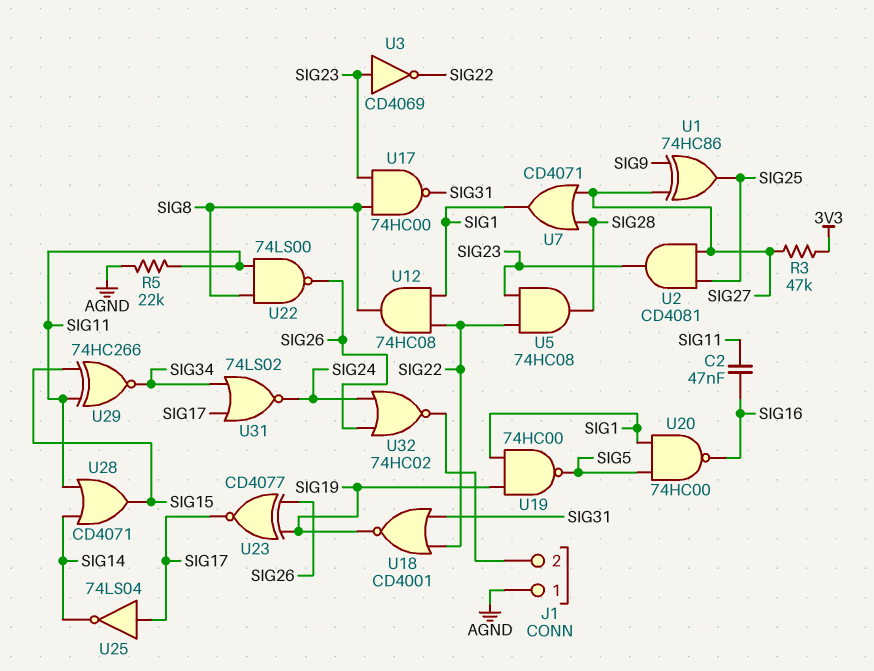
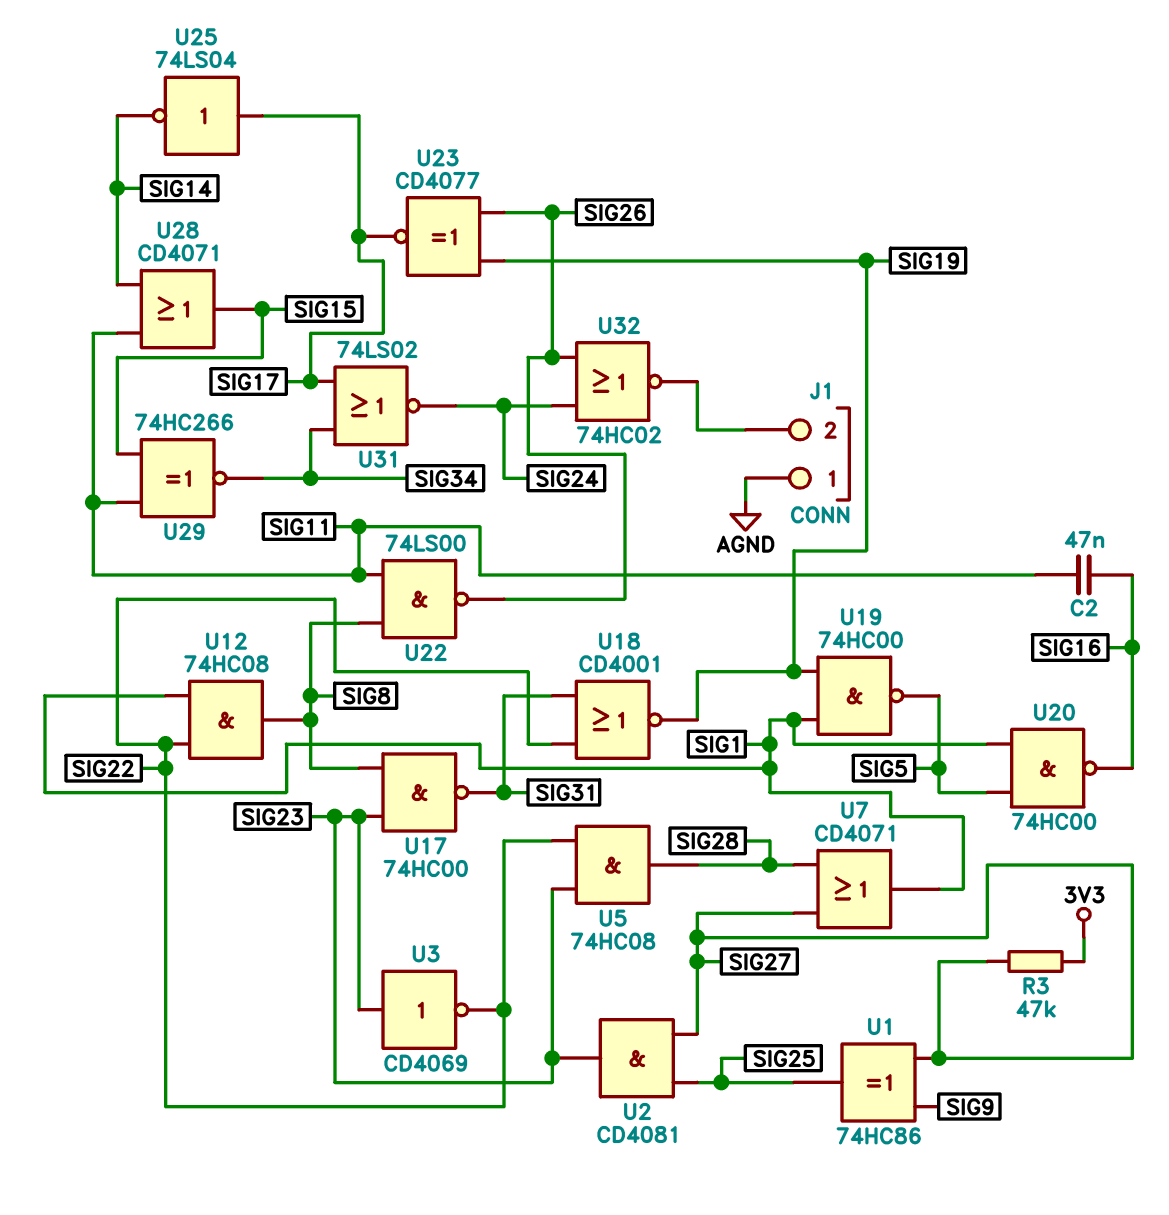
R5: 22k (AGND, SIG11) -> none

